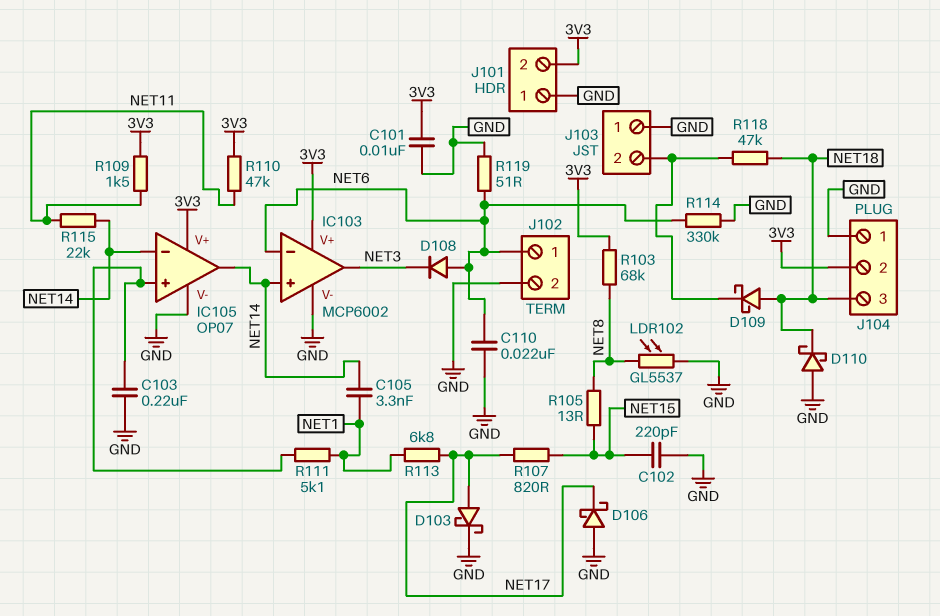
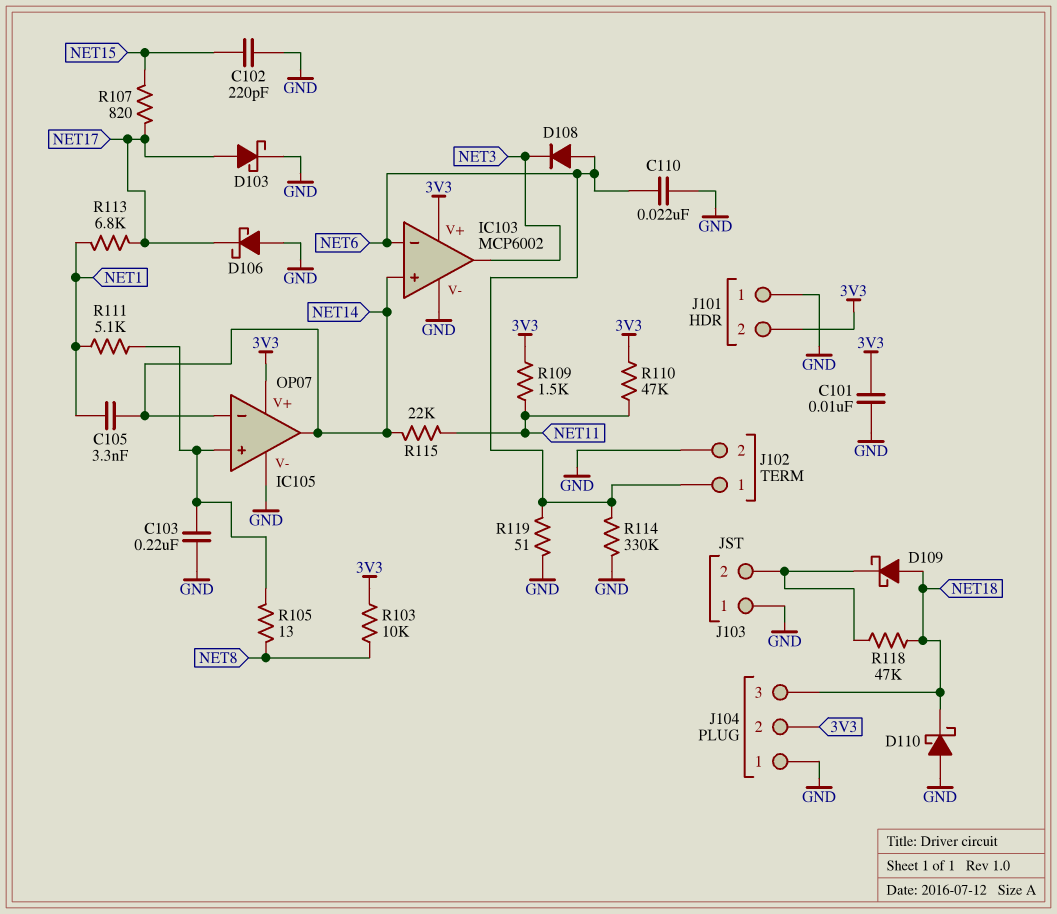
LDR102: GL5537 (GND, NET8) -> none
R103: 68k (3V3, NET8) -> 10k (3V3, NET8)
R105: 13 (NET8, NET15) -> 13 (IC105/in+, NET8)

